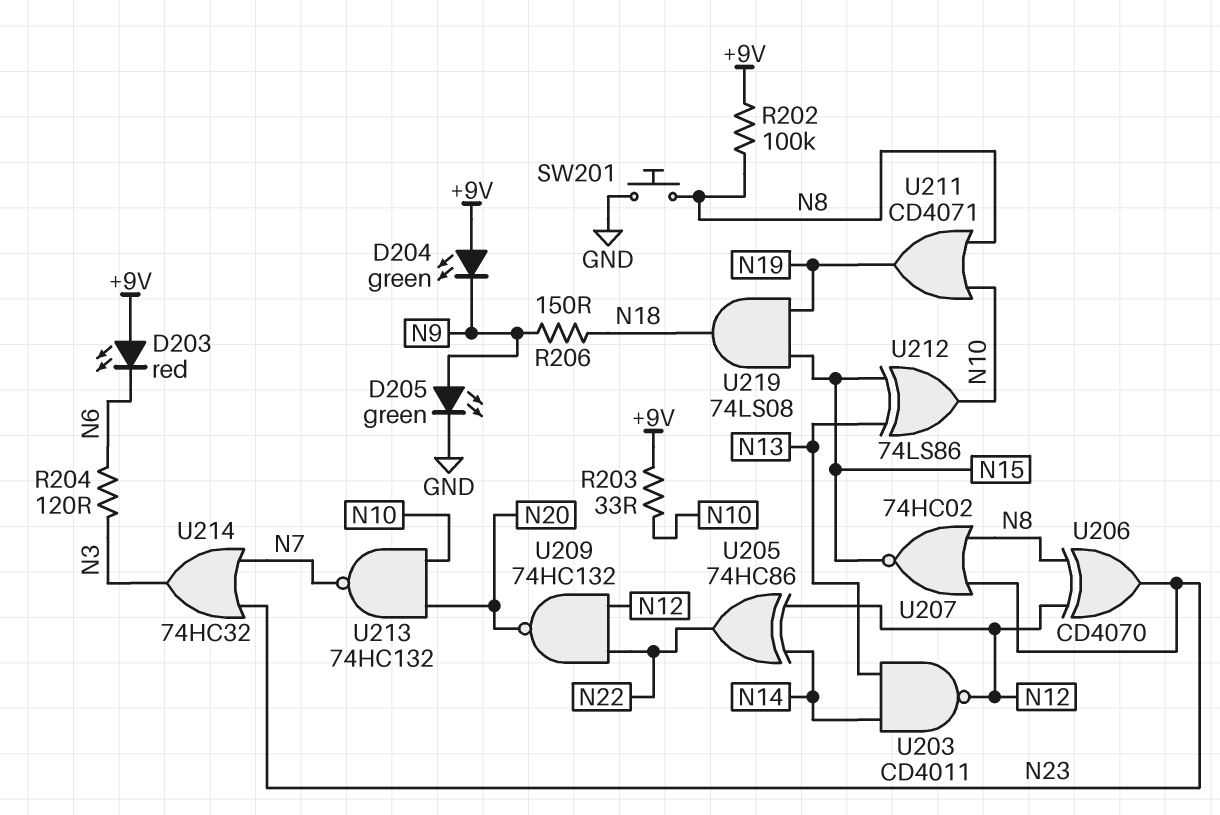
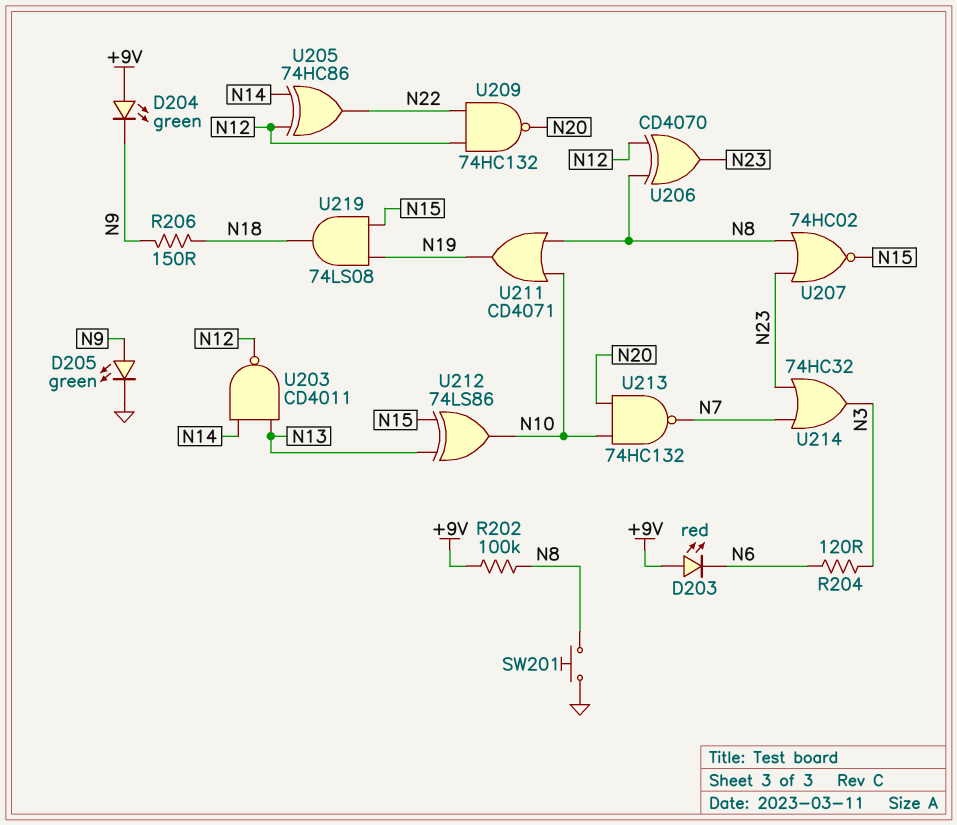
R203: 33 (+9V, N10) -> none

